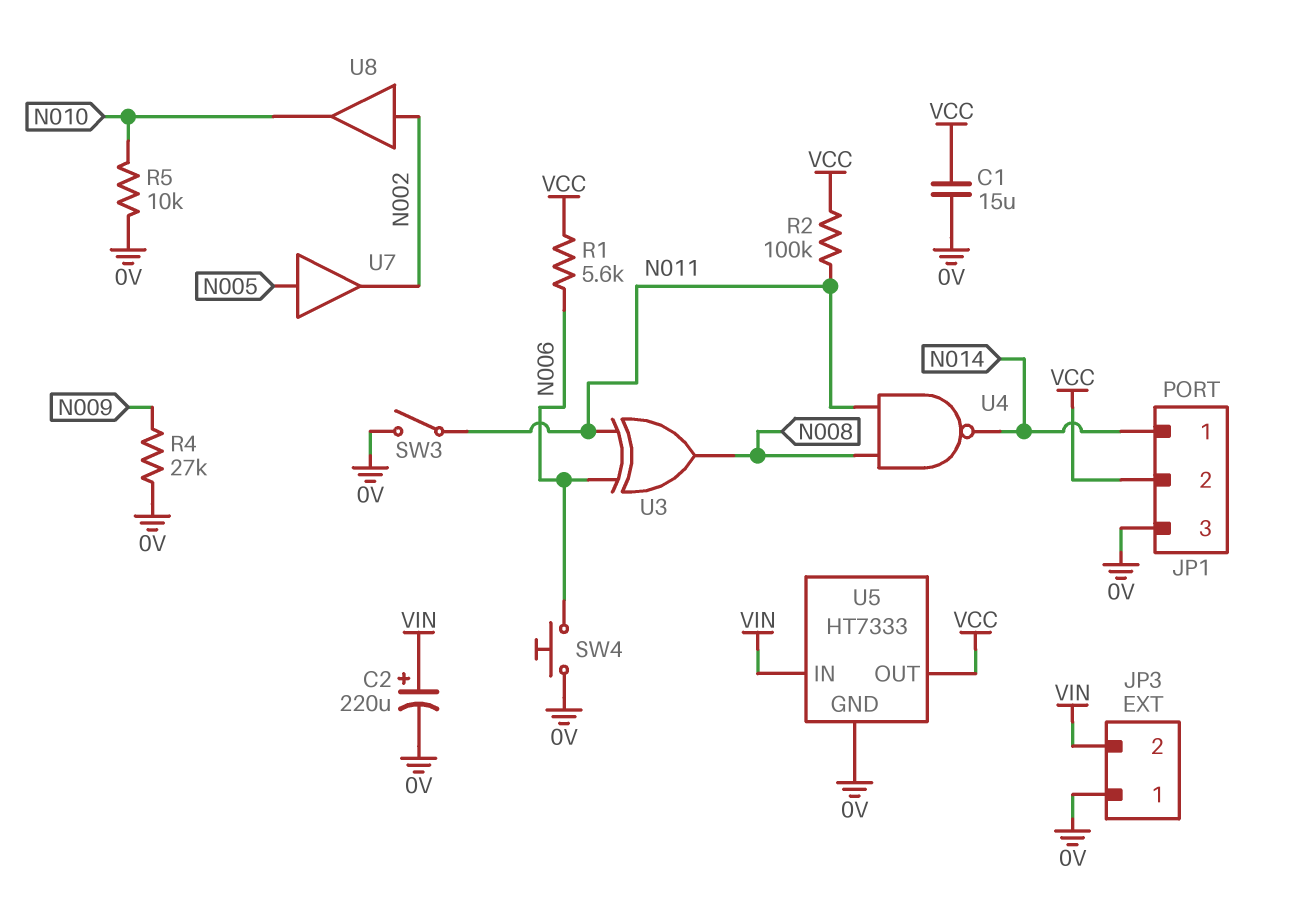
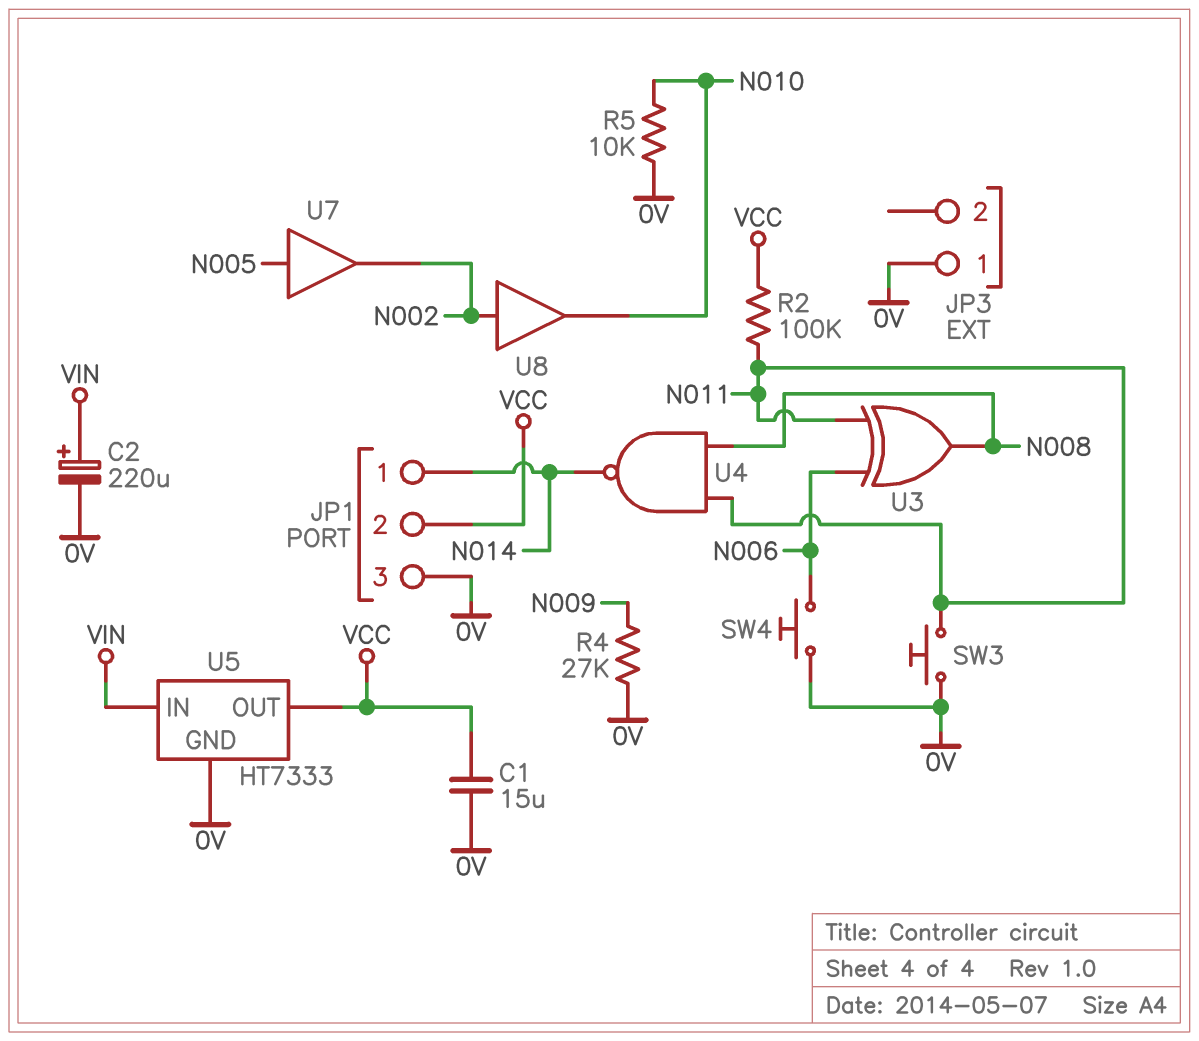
JP3 pin 2: VIN -> none
R1: 5.6k (N006, VCC) -> none
SW3: switch (0V, N011) -> button (0V, N011)

